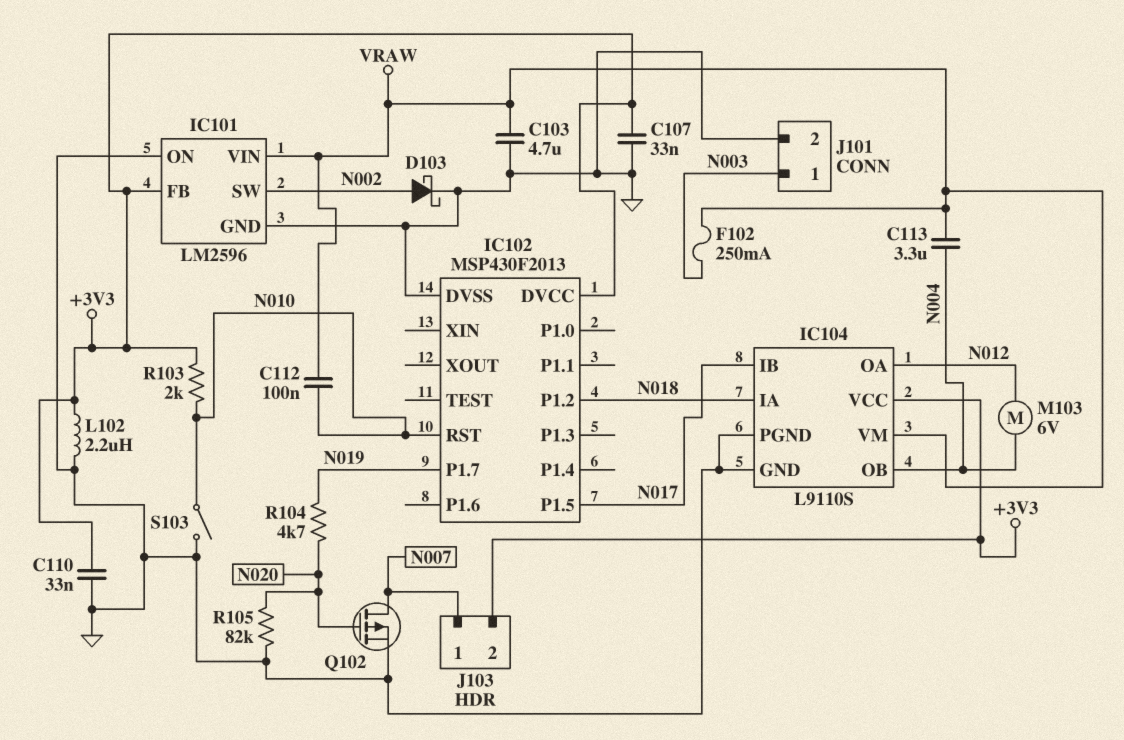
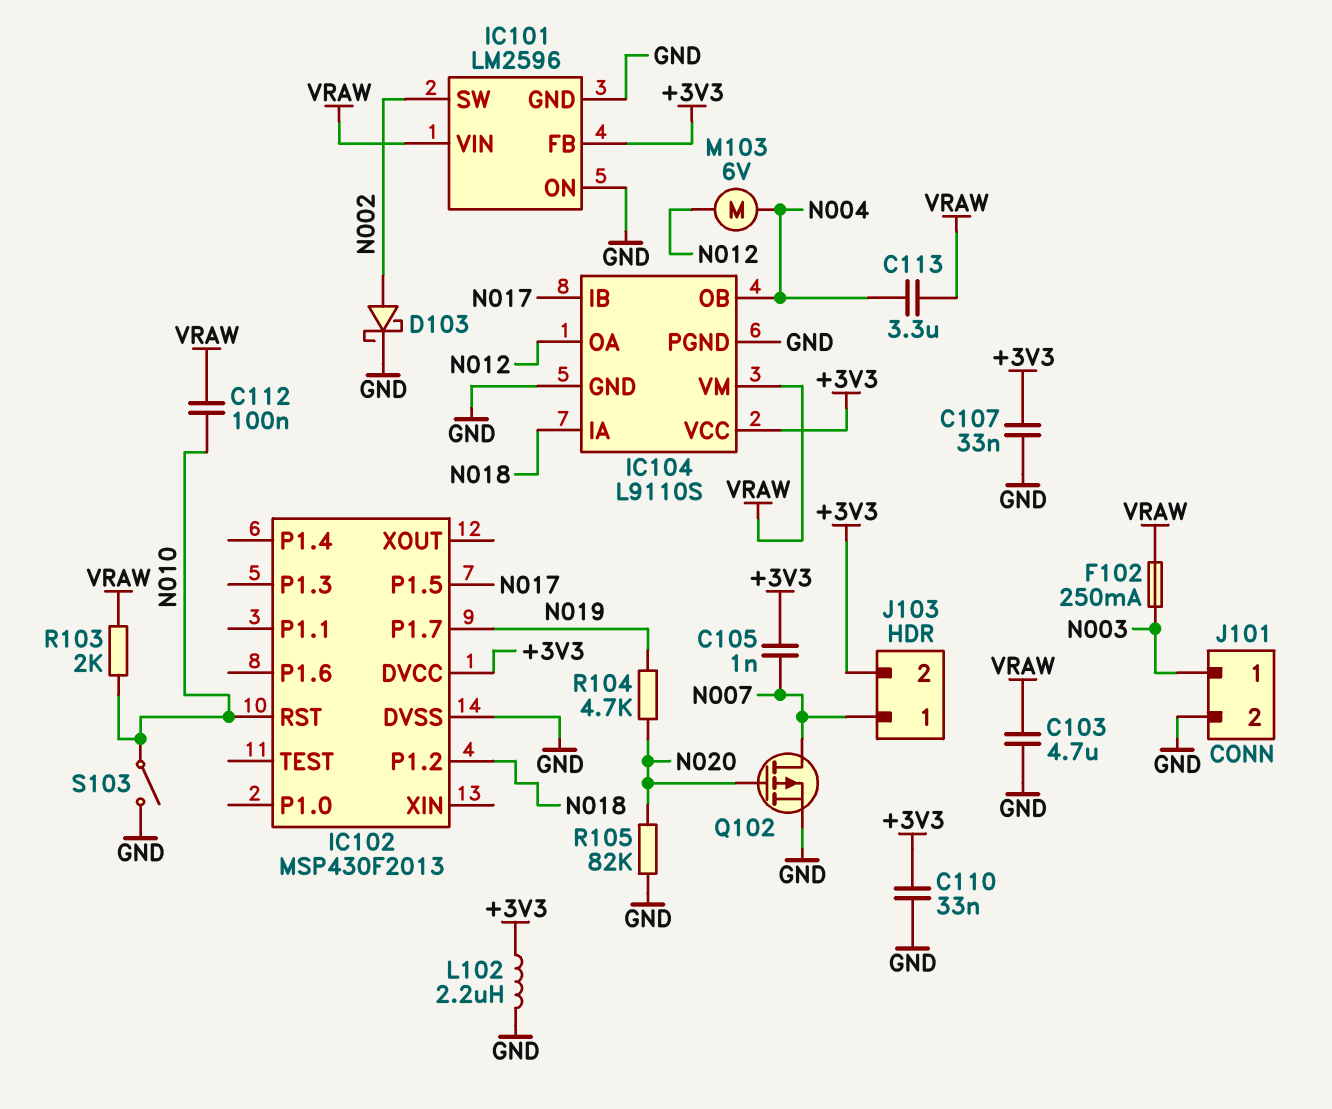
C105: none -> 1nF (+3V3, N007)
R103: 2k (+3V3, N010) -> 2k (N010, VRAW)

